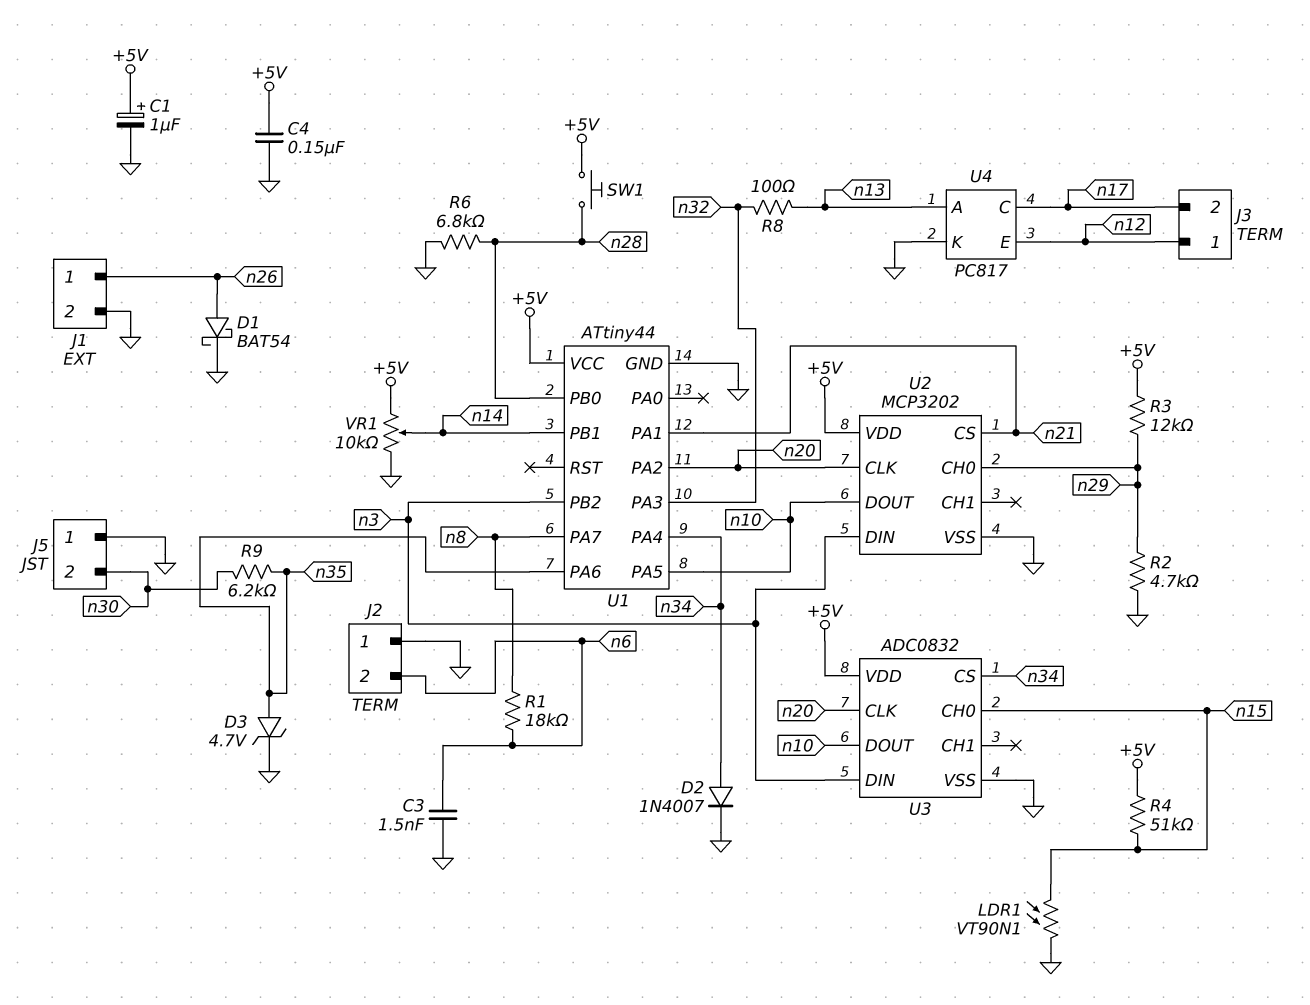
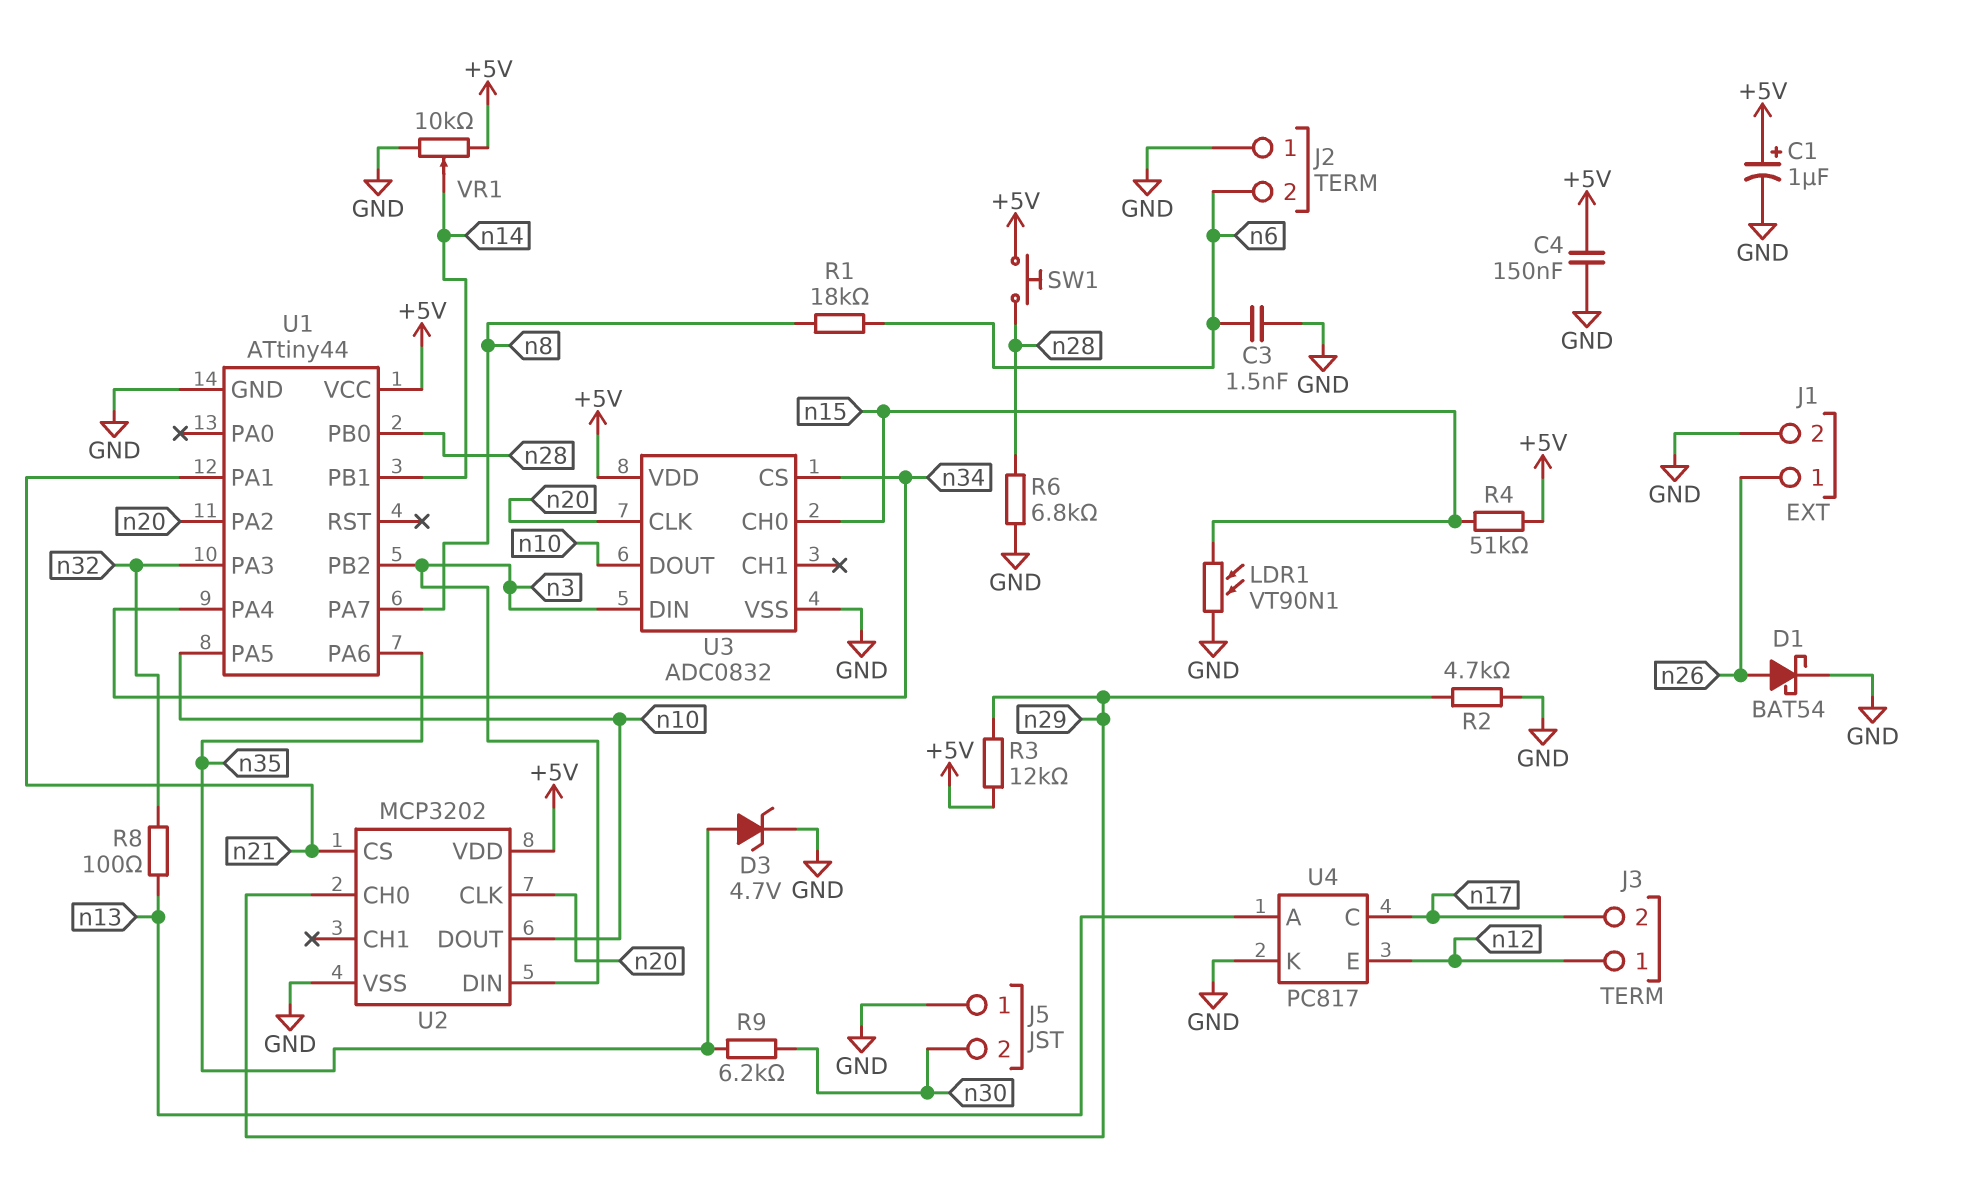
D2: diode 1N4007 (A n34, K GND) -> none

